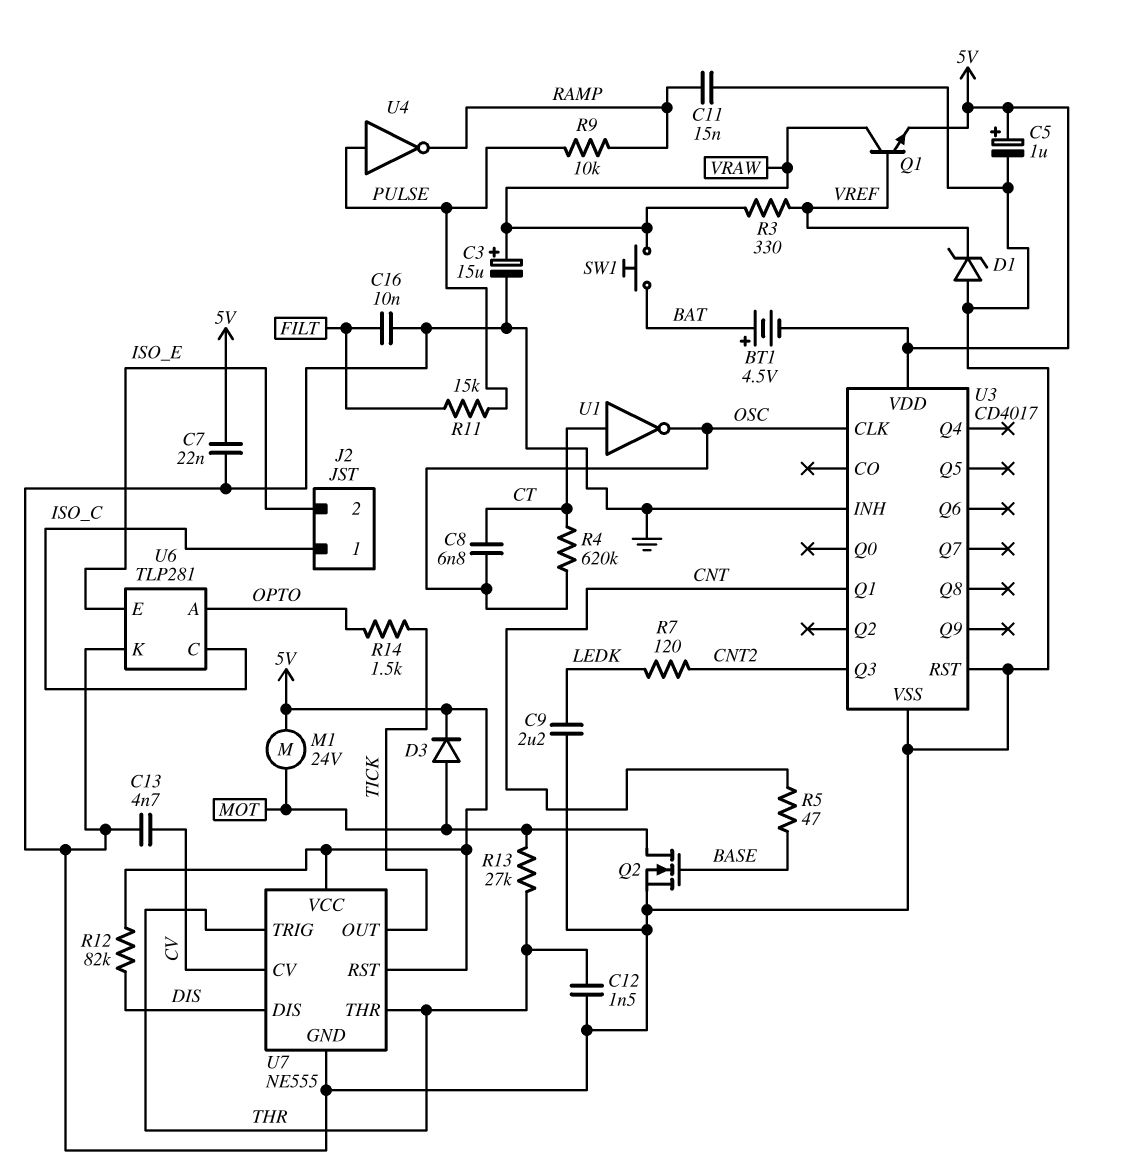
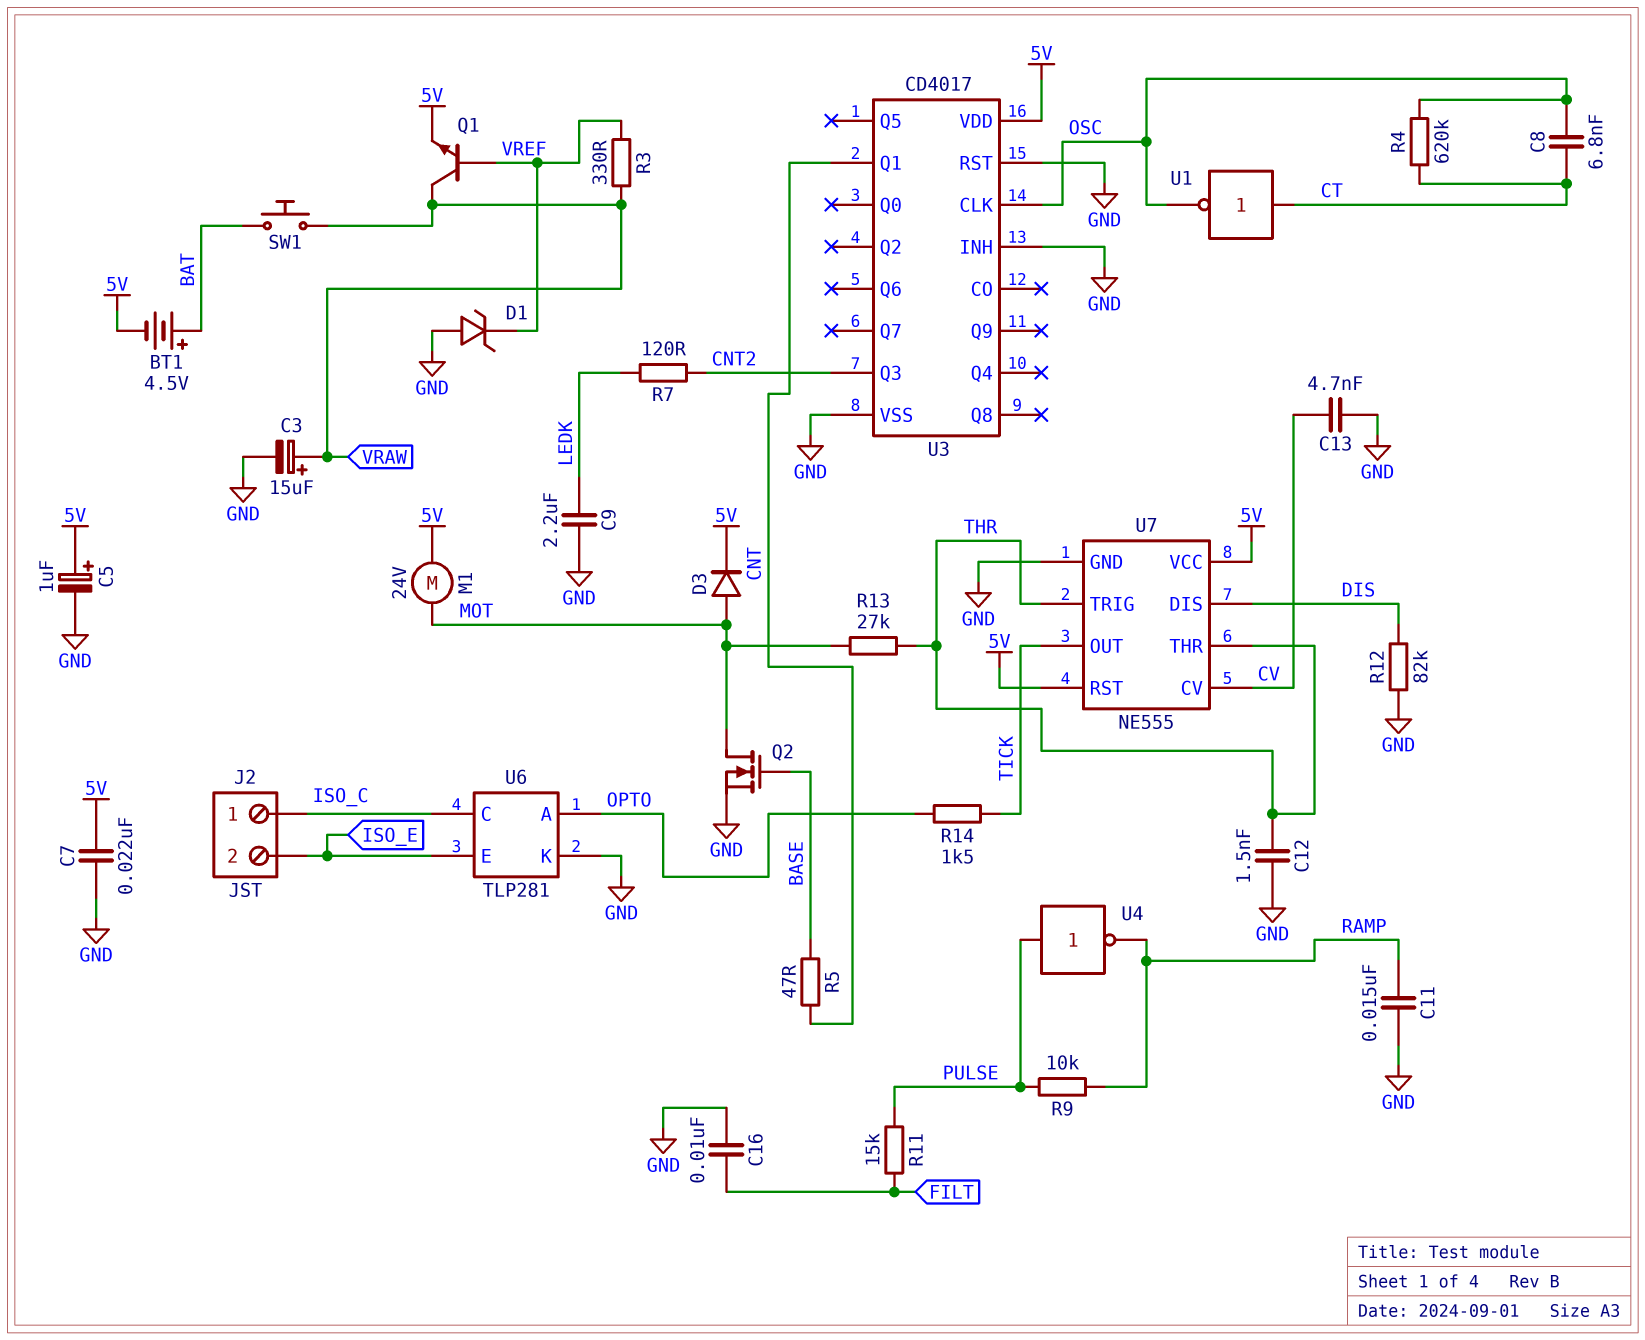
R12: 82k (5V, DIS) -> 82k (DIS, GND)

